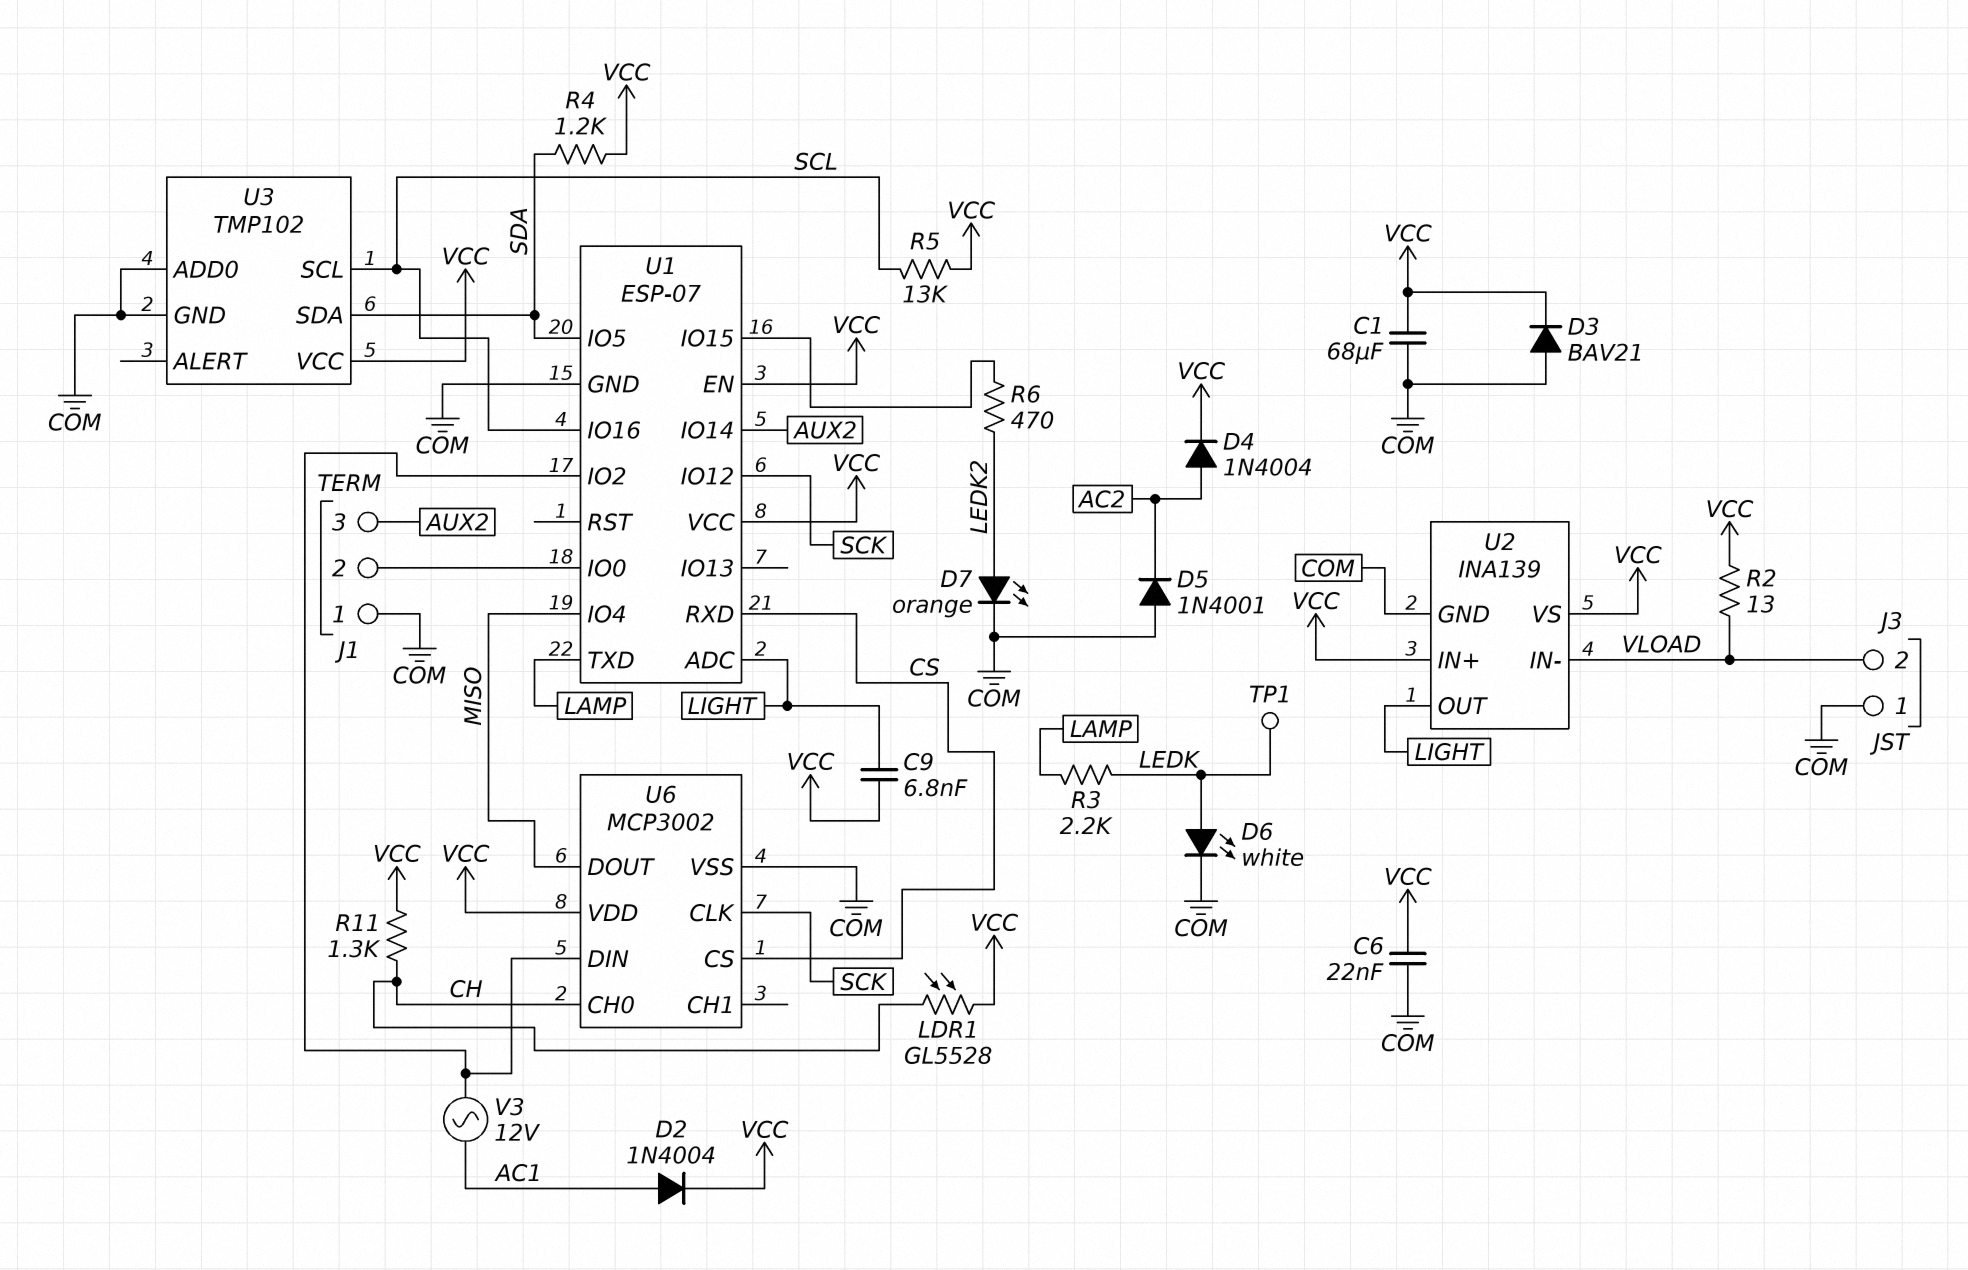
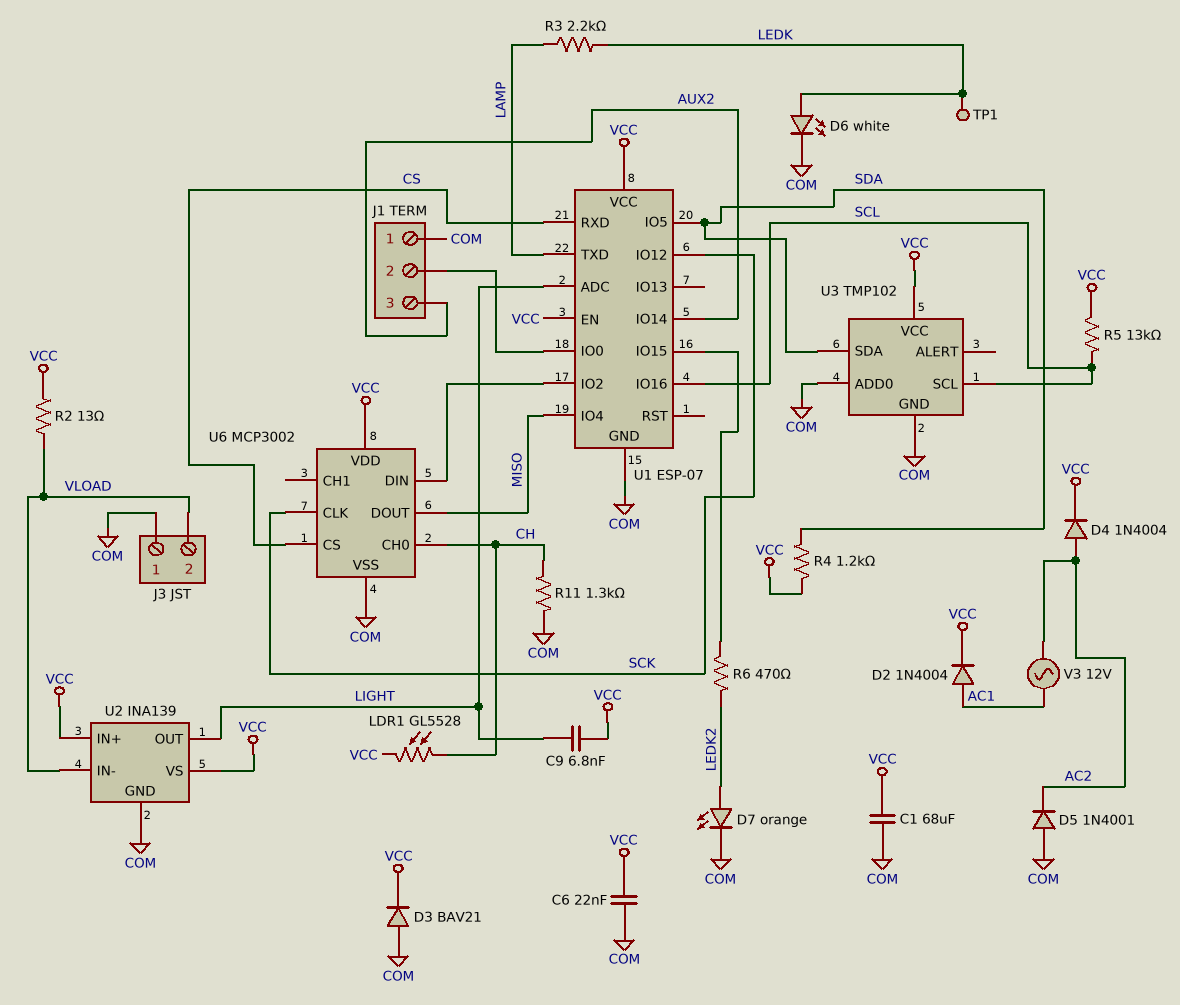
R11: 1.3k (CH, VCC) -> 1.3k (CH, COM)
V3: AC 12V (AC1, U1/IO2) -> AC 12V (AC1, AC2)

